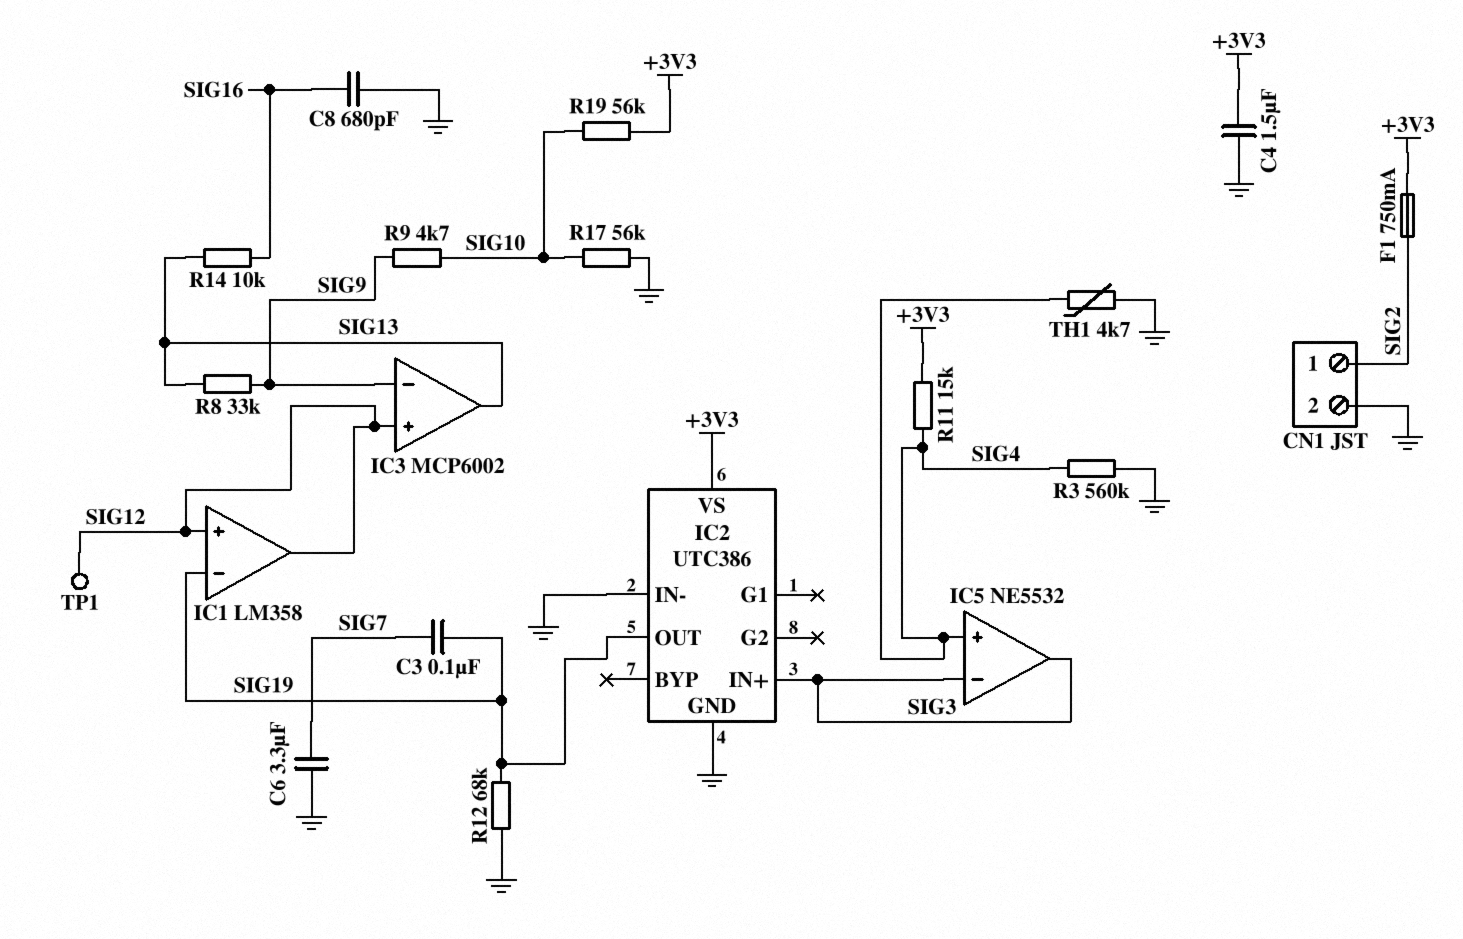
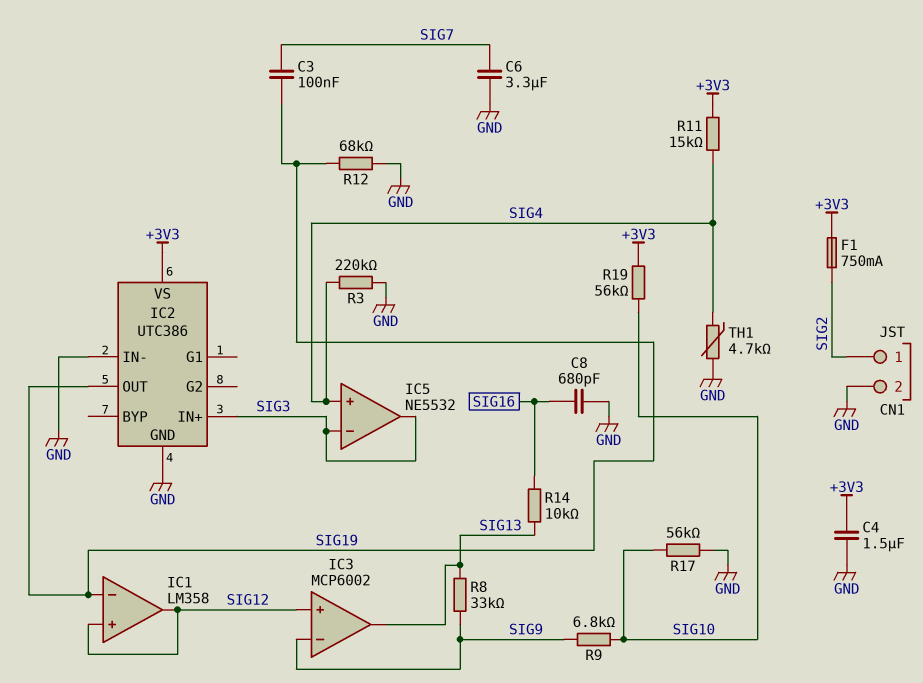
R3: 560k (GND, SIG4) -> 220k (GND, SIG4)
R9: 4.7k (SIG9, SIG10) -> 6.8k (SIG9, SIG10)
TP1: test point (SIG12) -> none

